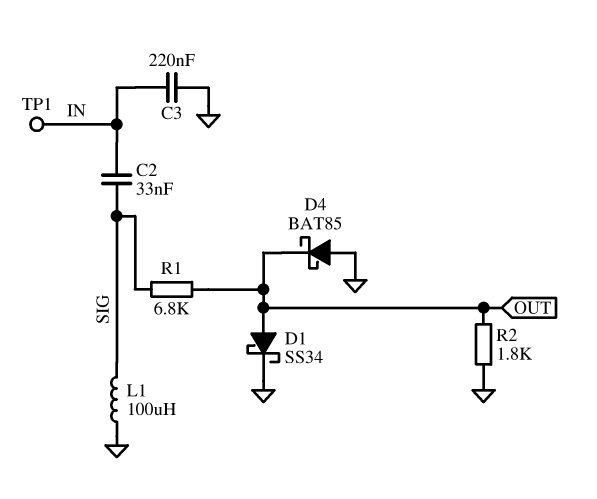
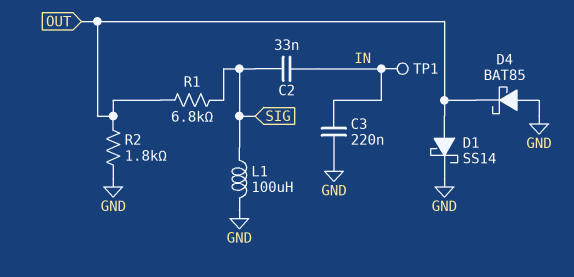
D1: schottky SS34 (A OUT, K GND) -> schottky SS14 (A OUT, K GND)

